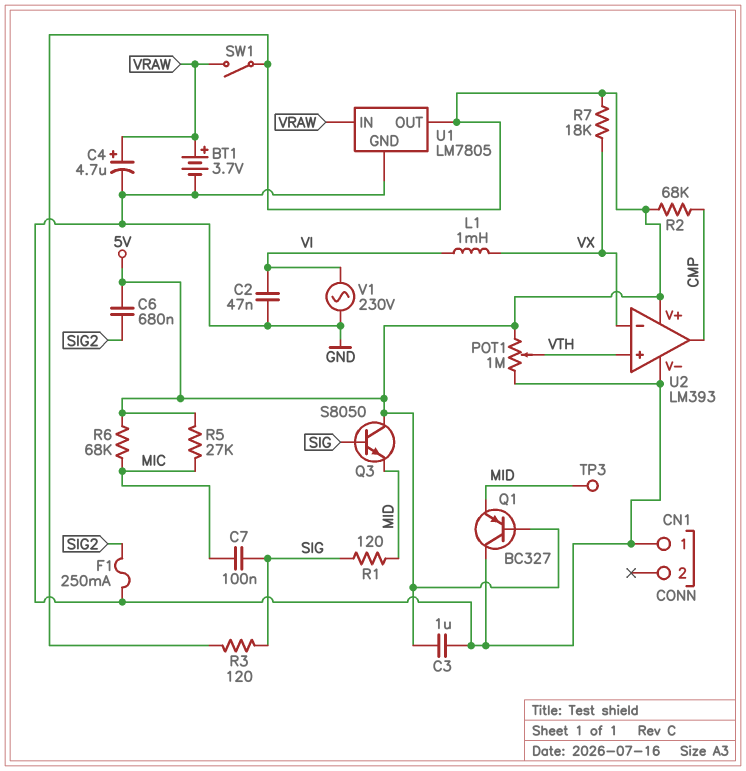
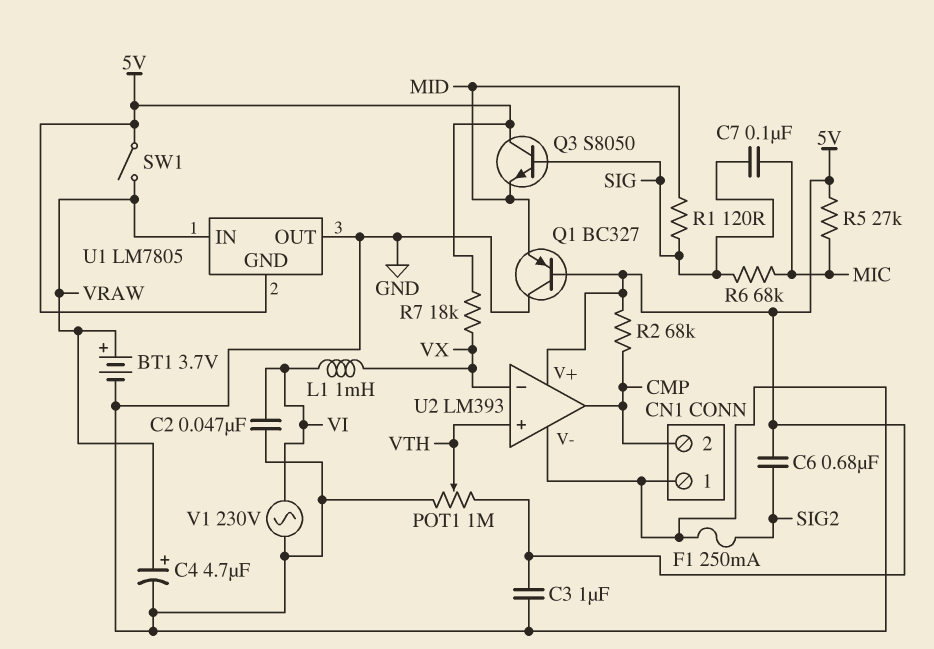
CN1 pin 2: none -> CMP
R3: 120 (5V, SIG) -> none
R6: 68k (5V, MIC) -> 68k (MIC, SIG)
TP3: test point (MID) -> none
U1 pin GND: GND -> 5V
U1 pin OUT: 5V -> GND

